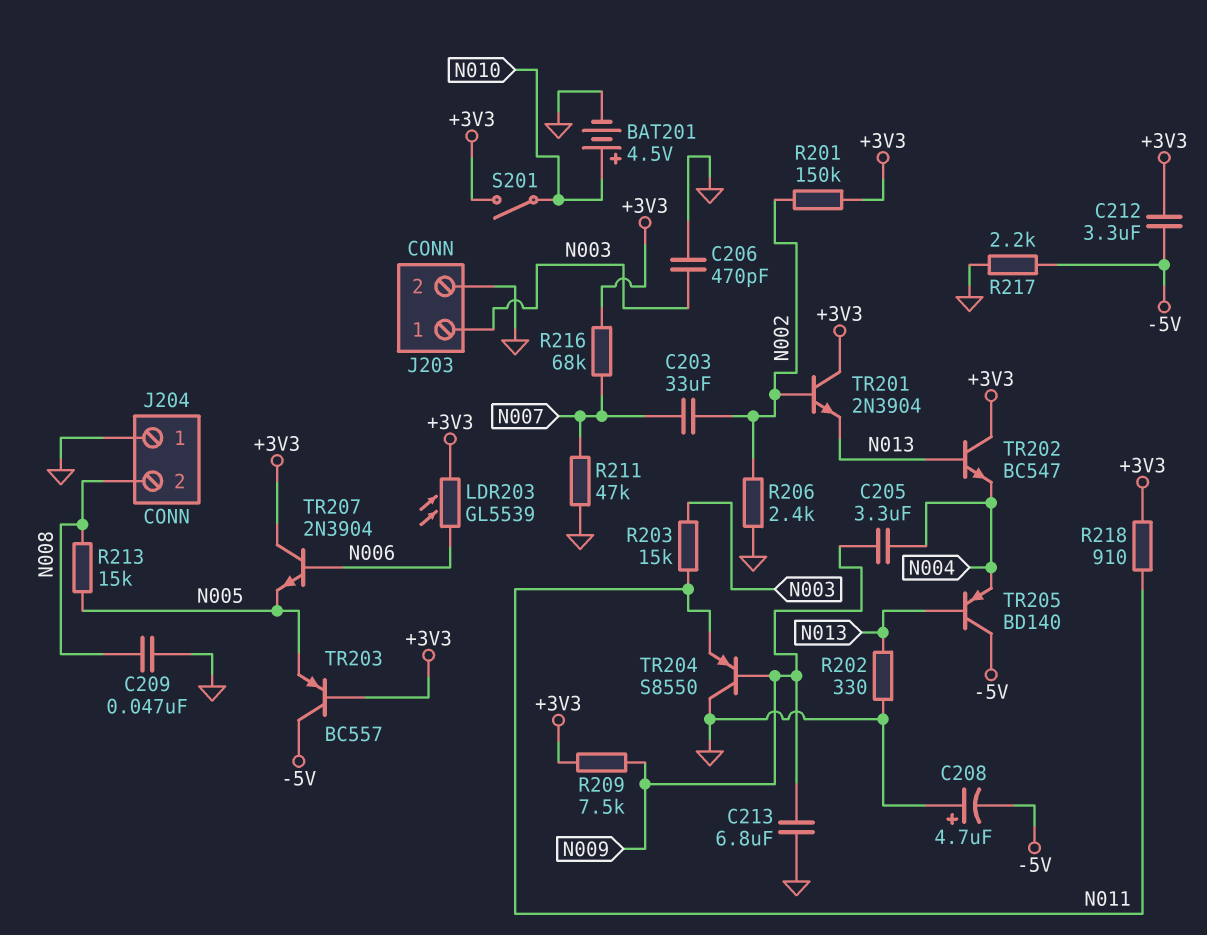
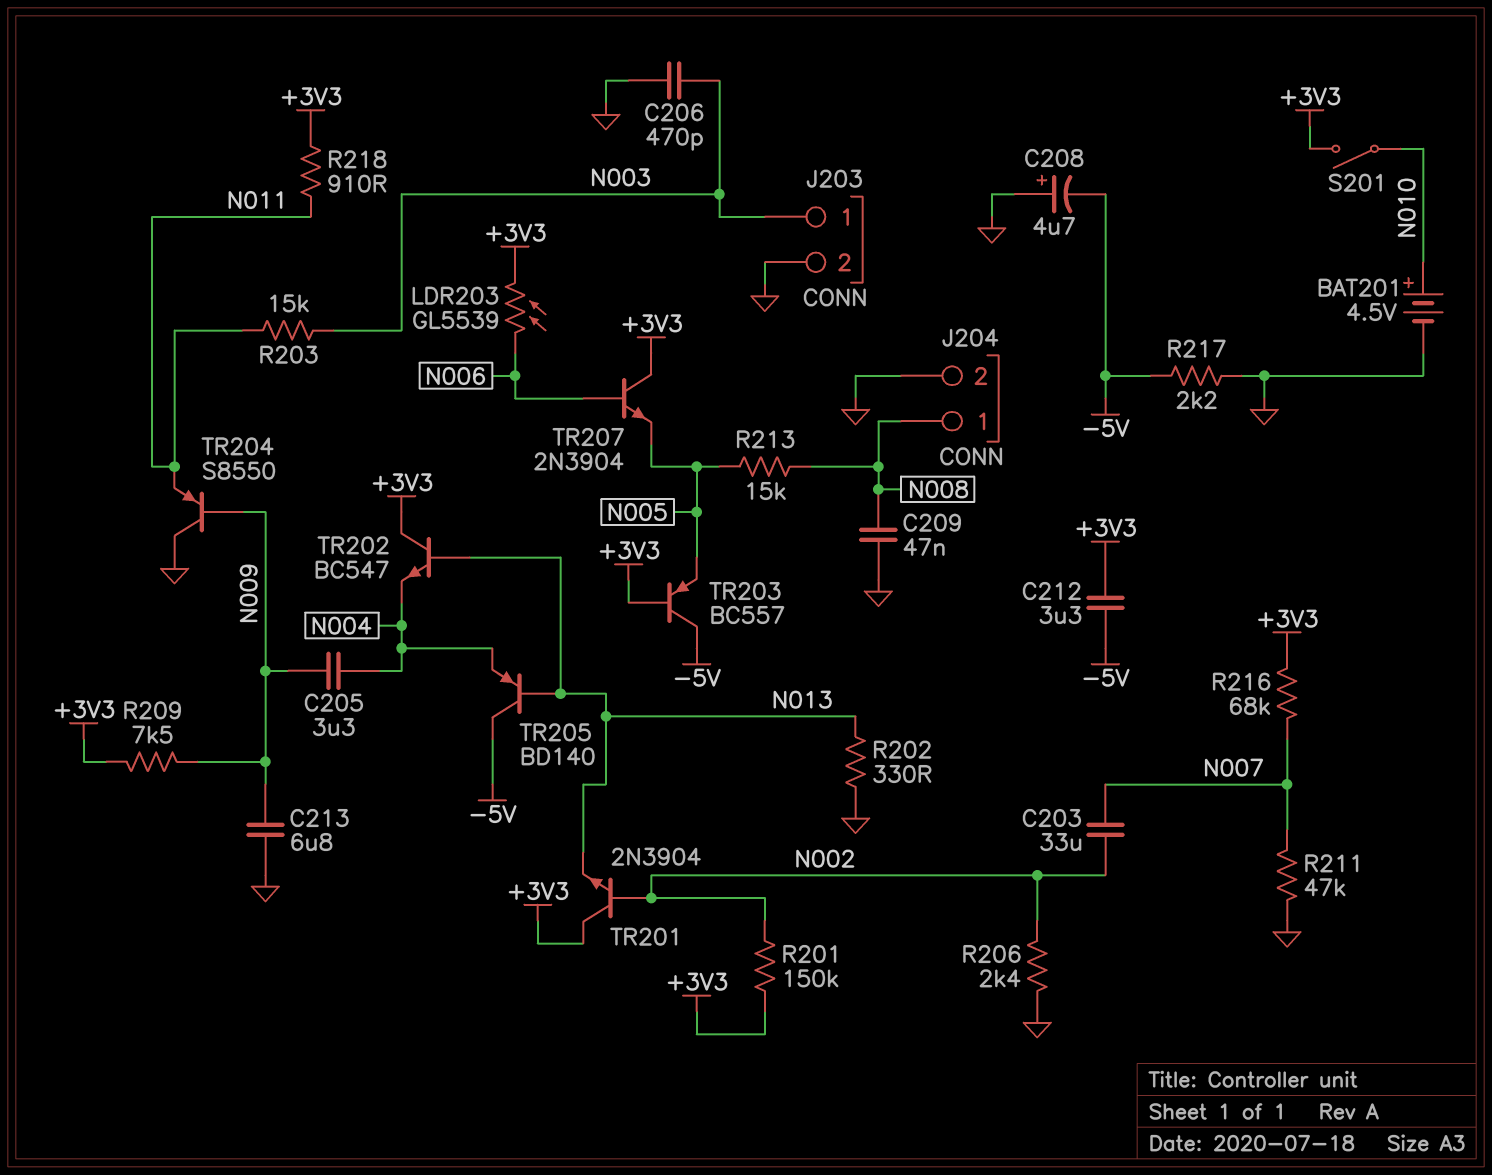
J204 pin 1: GND -> N008
J204 pin 2: N008 -> GND

